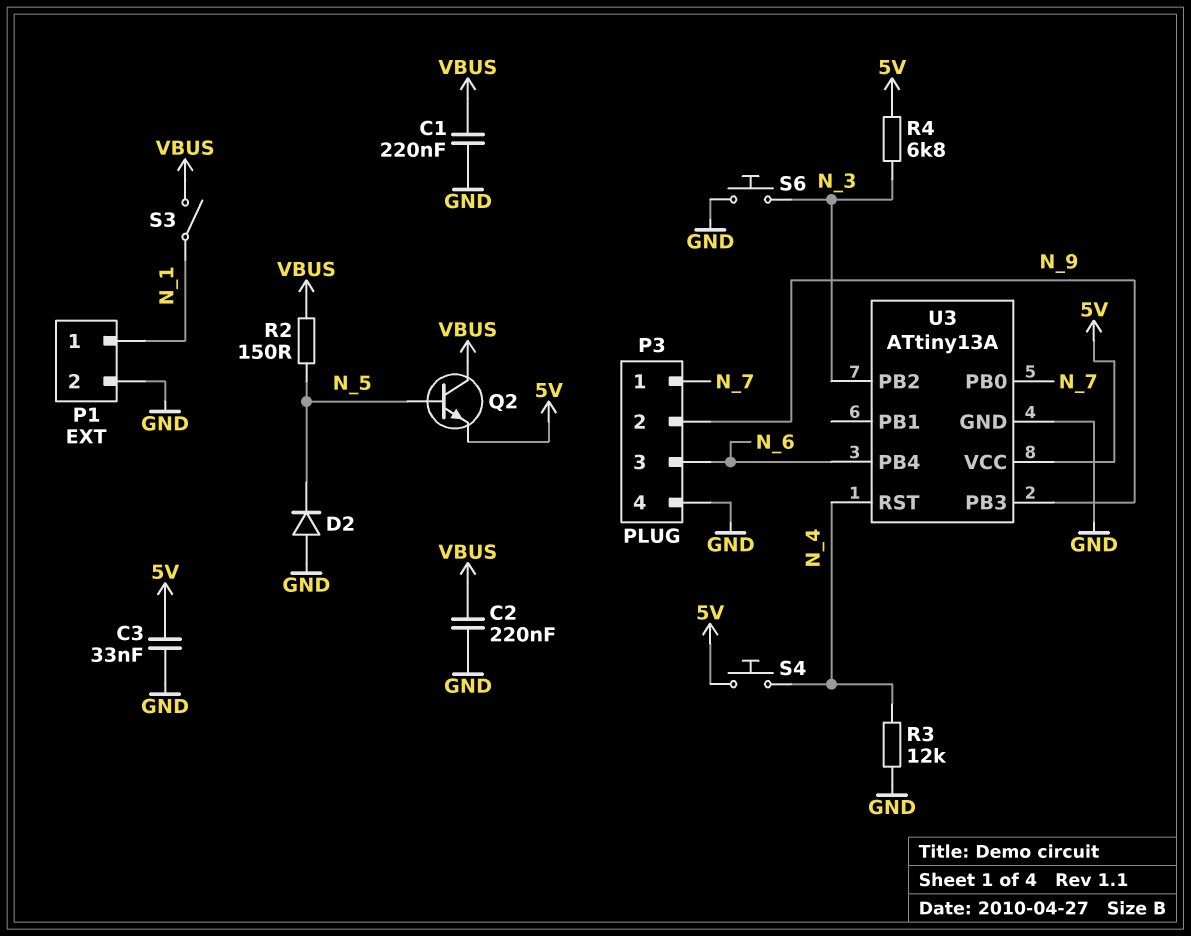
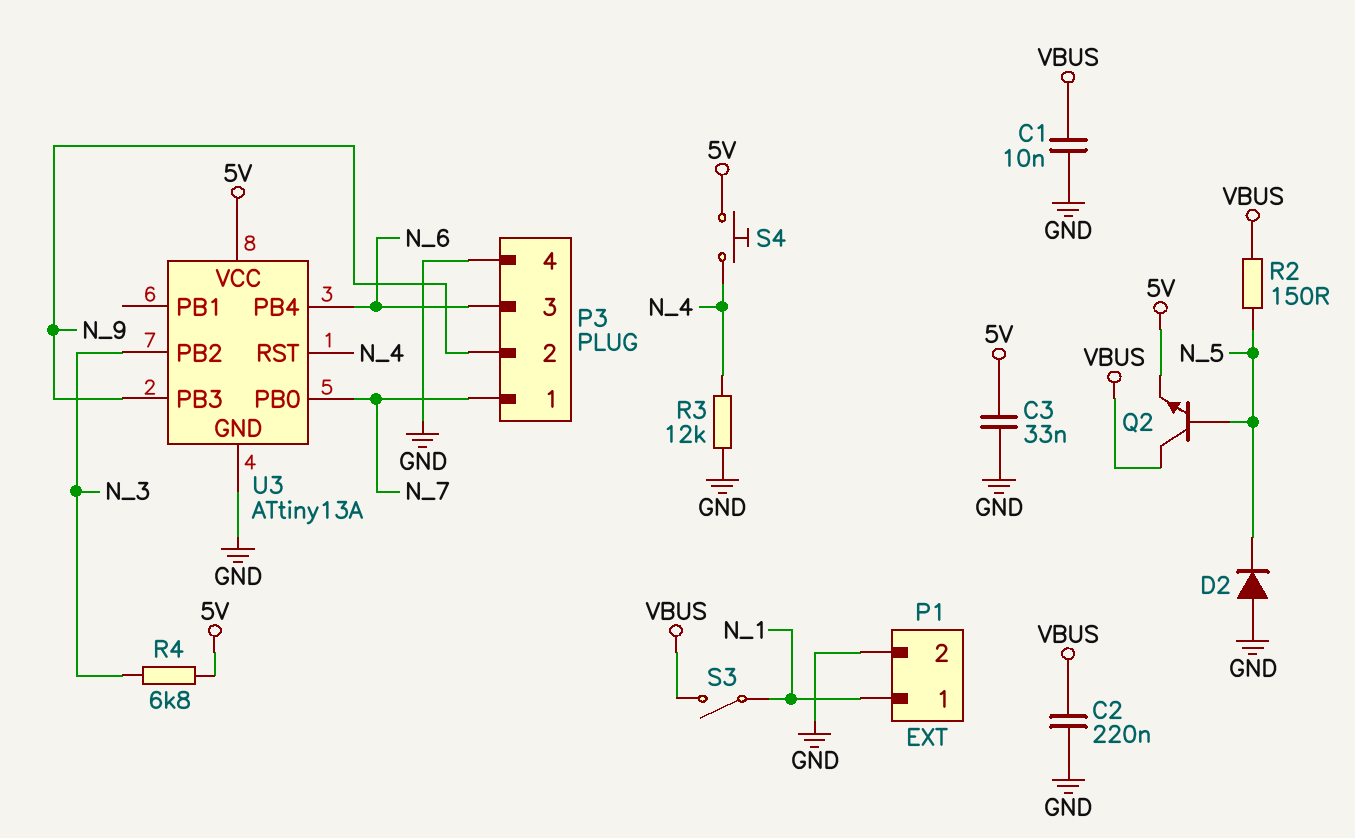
C1: 220nF (GND, VBUS) -> 10nF (GND, VBUS)
S6: button (GND, N_3) -> none

